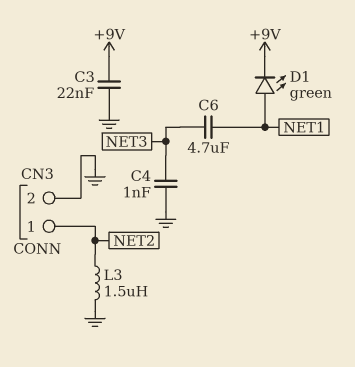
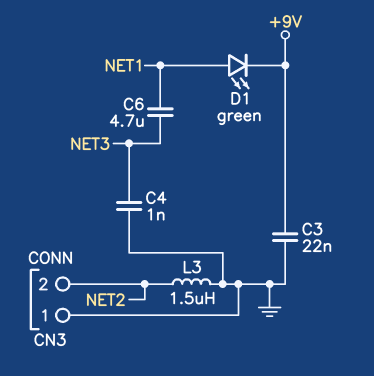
CN3 pin 1: NET2 -> GND
CN3 pin 2: GND -> NET2

